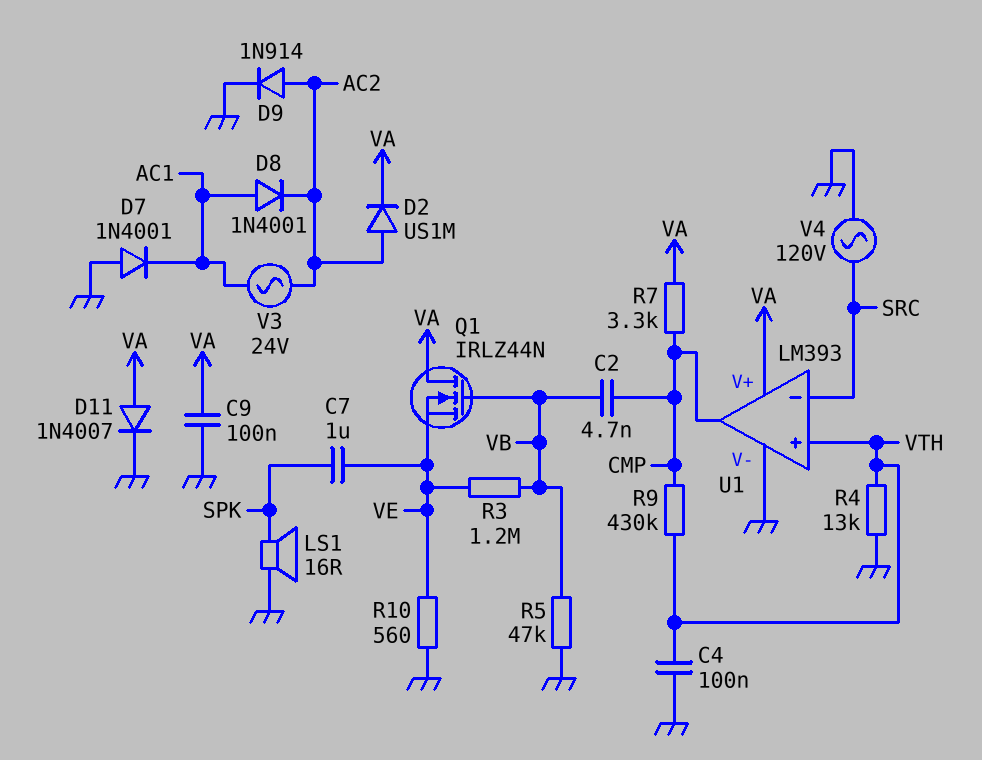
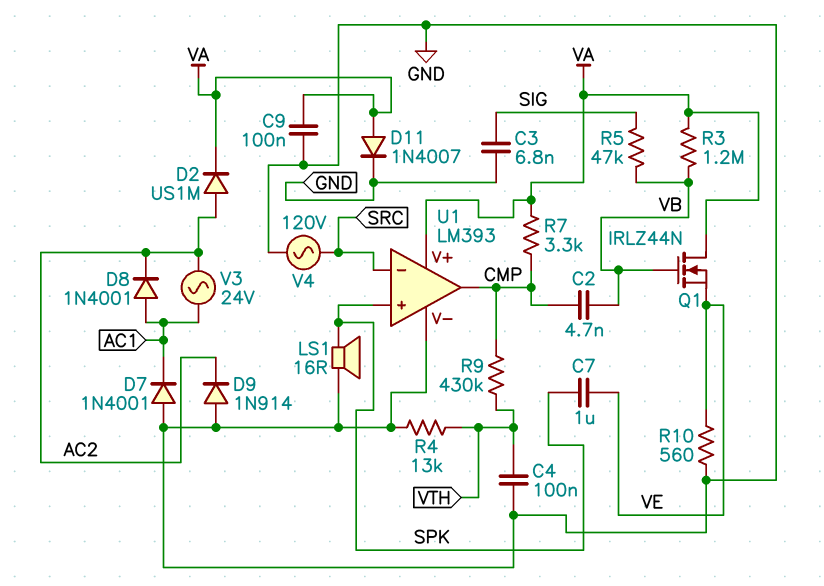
C3: none -> 6.8nF (GND, SIG)
D9: diode 1N914 (A AC2, K GND) -> diode 1N914 (A GND, K AC2)
R3: 1.2M (VB, VE) -> 1.2M (VA, VB)
R5: 47k (GND, VB) -> 47k (SIG, VB)
U1 pin in+: VTH -> SPK

